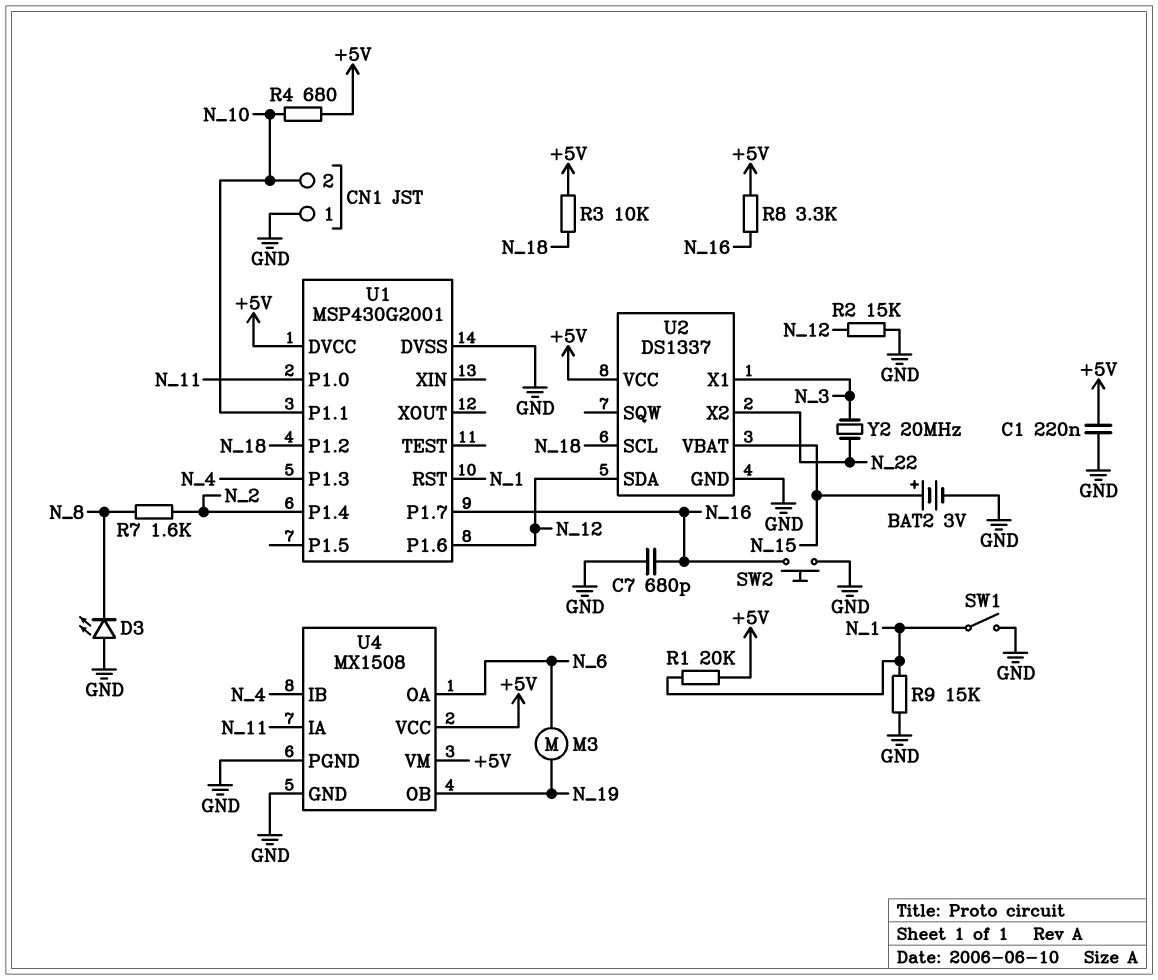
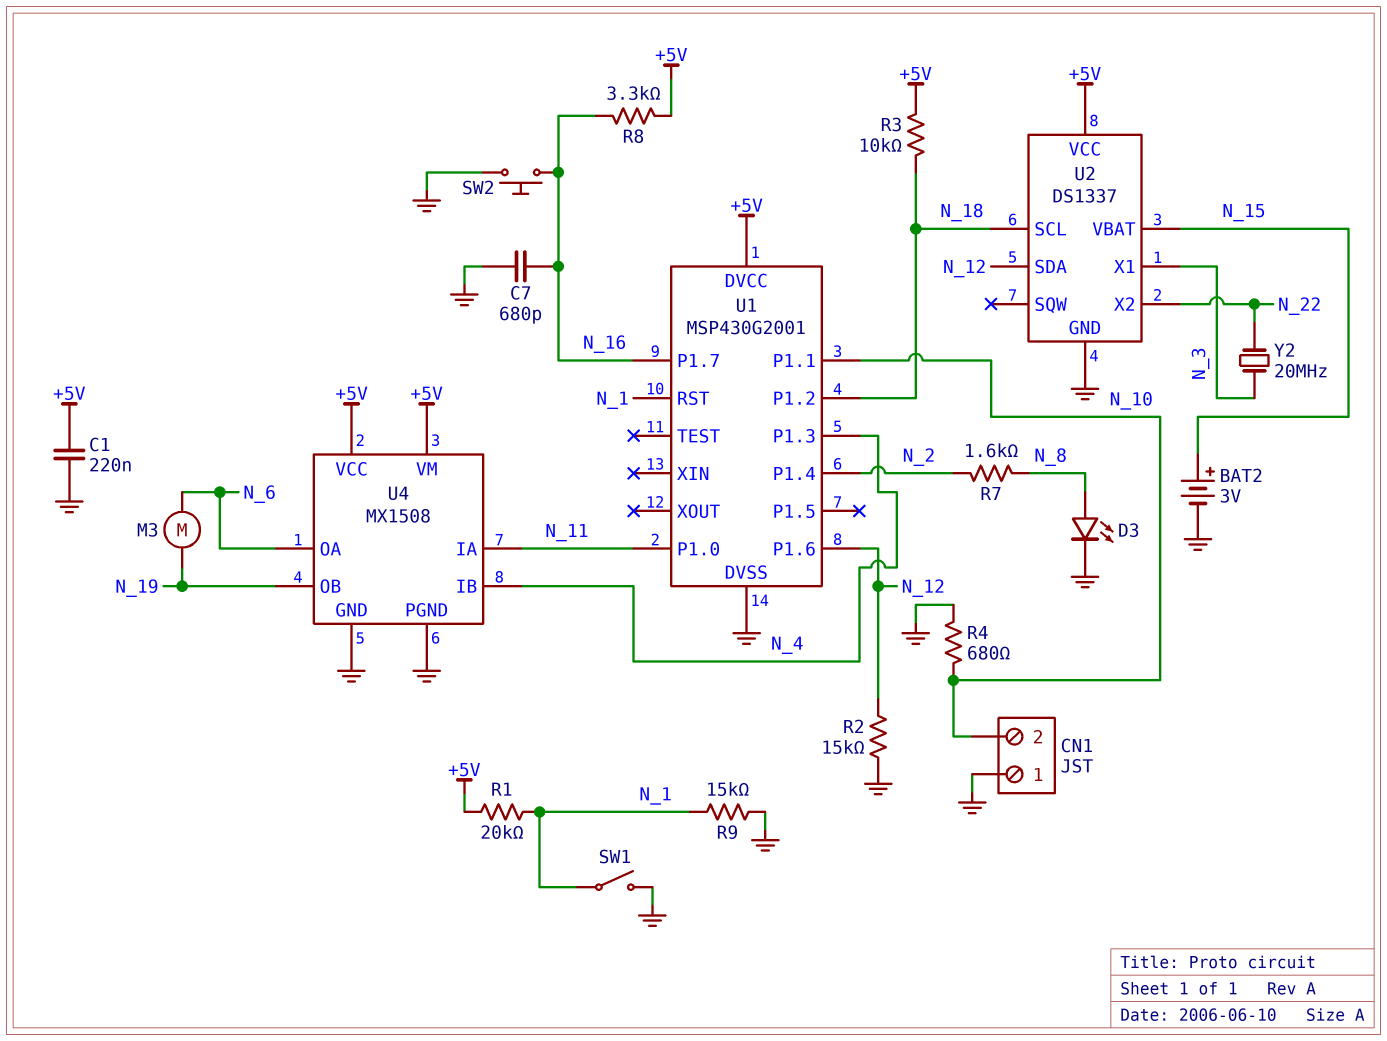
D3: LED (A GND, K N_8) -> LED (A N_8, K GND)
R4: 680 (+5V, N_10) -> 680 (GND, N_10)

